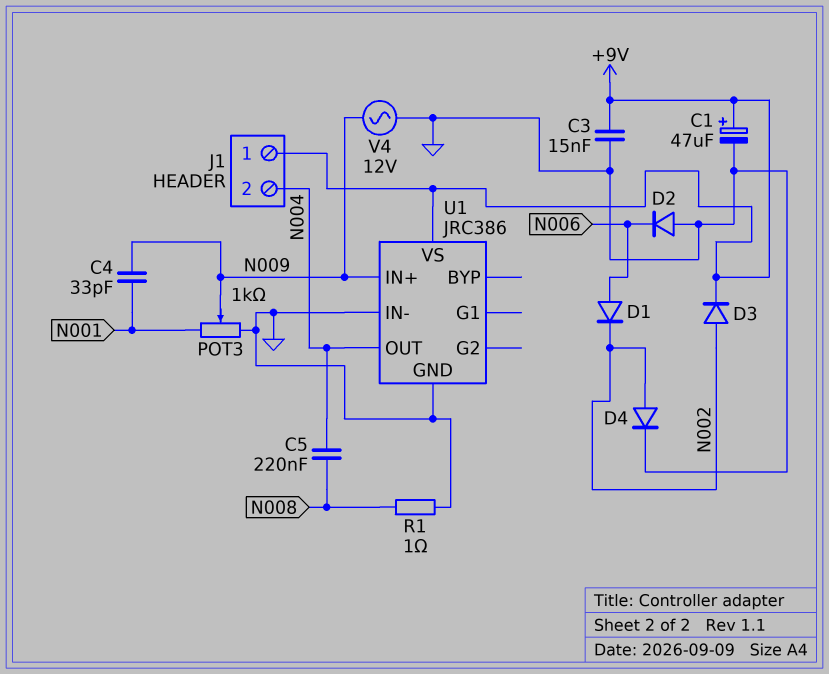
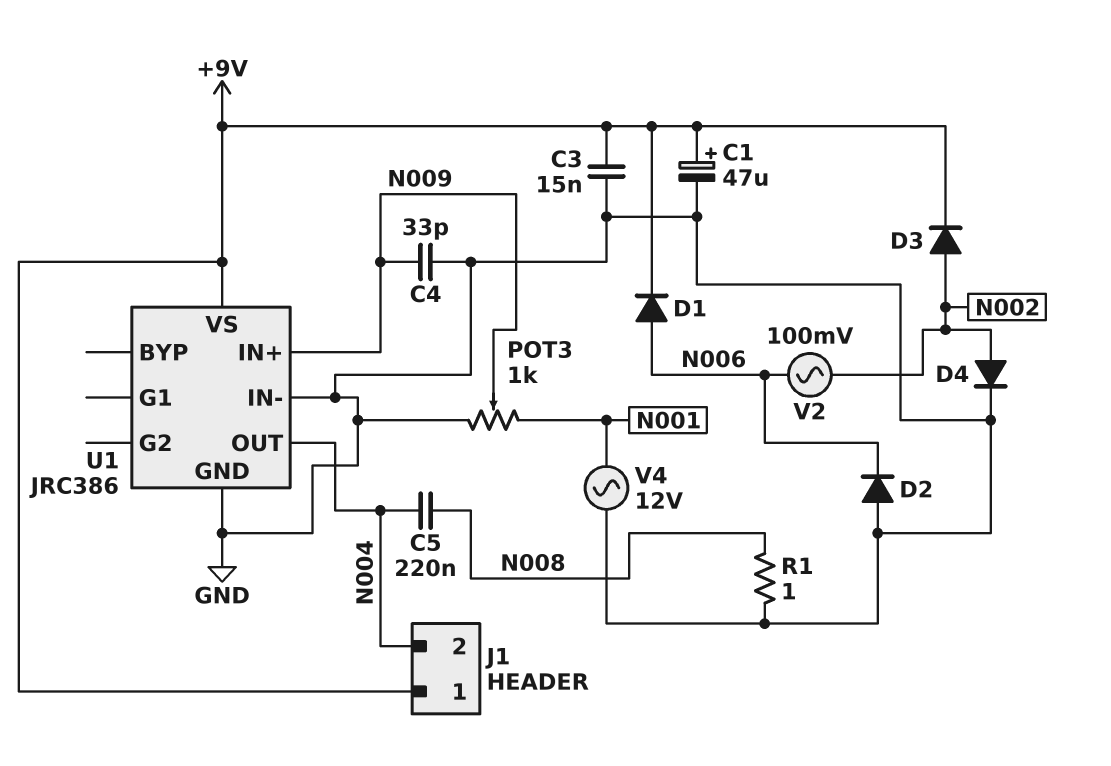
C4: 33pF (N001, N009) -> 33pF (GND, N009)
D1: diode (A N006, K N002) -> diode (A N006, K +9V)
V2: none -> AC 100mV (N002, N006)
V4: AC 12V (GND, N009) -> AC 12V (GND, N001)

